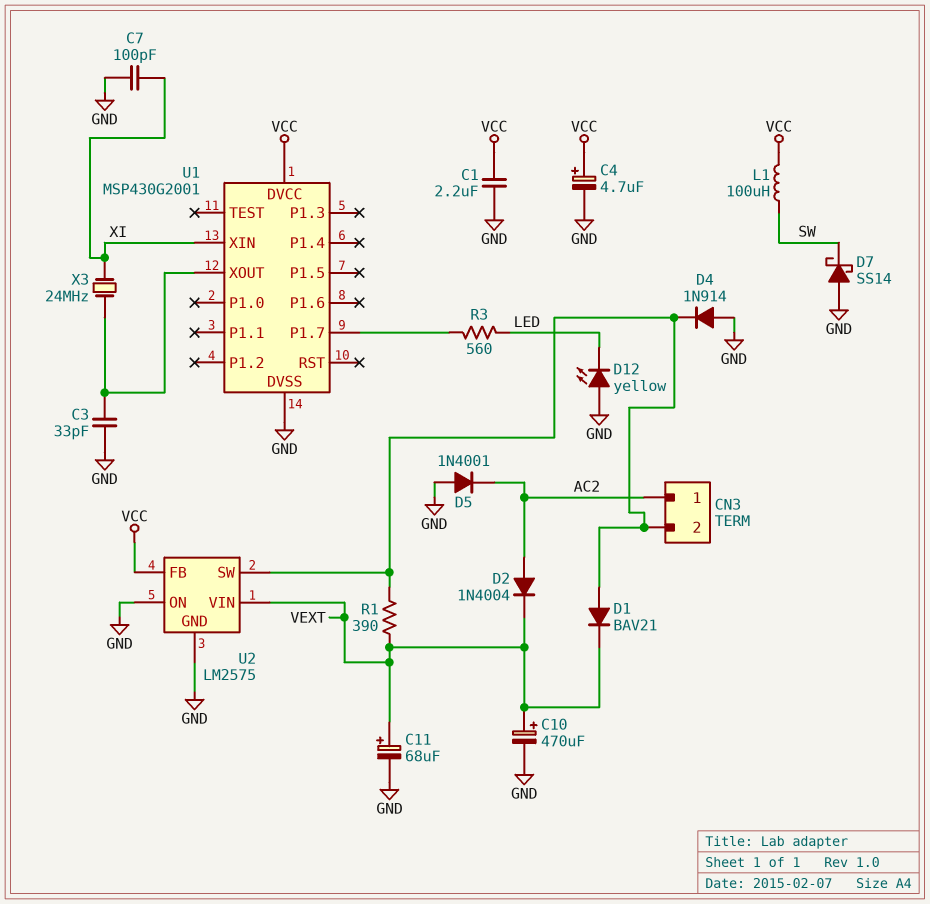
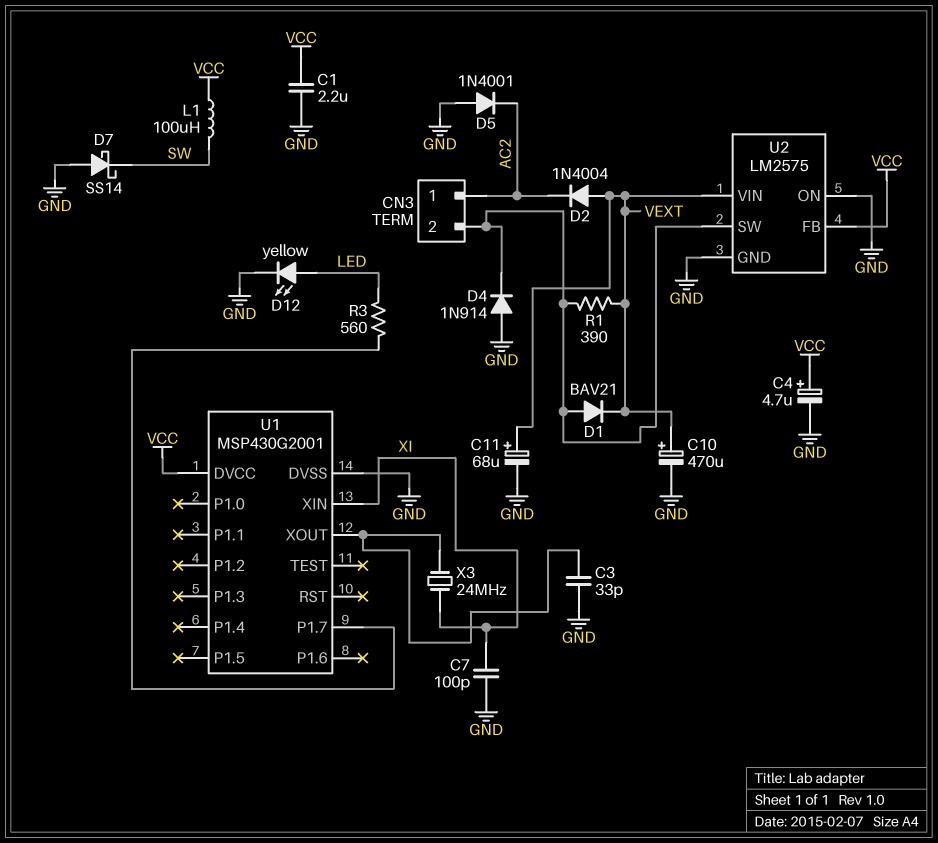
D2: diode 1N4004 (A AC2, K VEXT) -> diode 1N4004 (A VEXT, K AC2)
D12: LED yellow (A GND, K LED) -> LED yellow (A LED, K GND)

